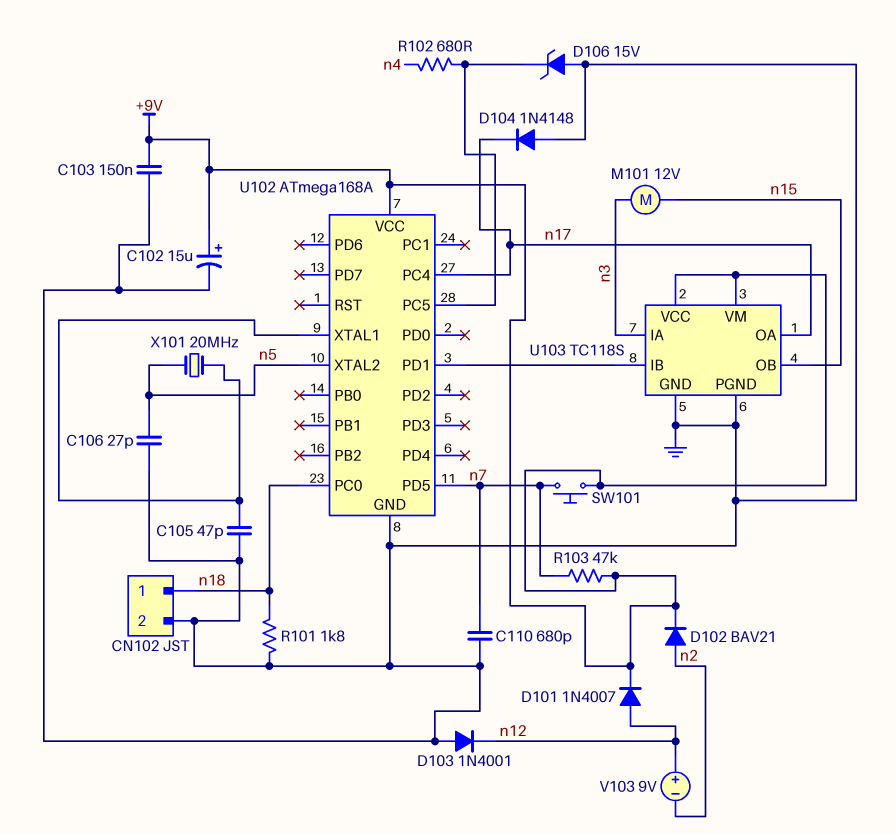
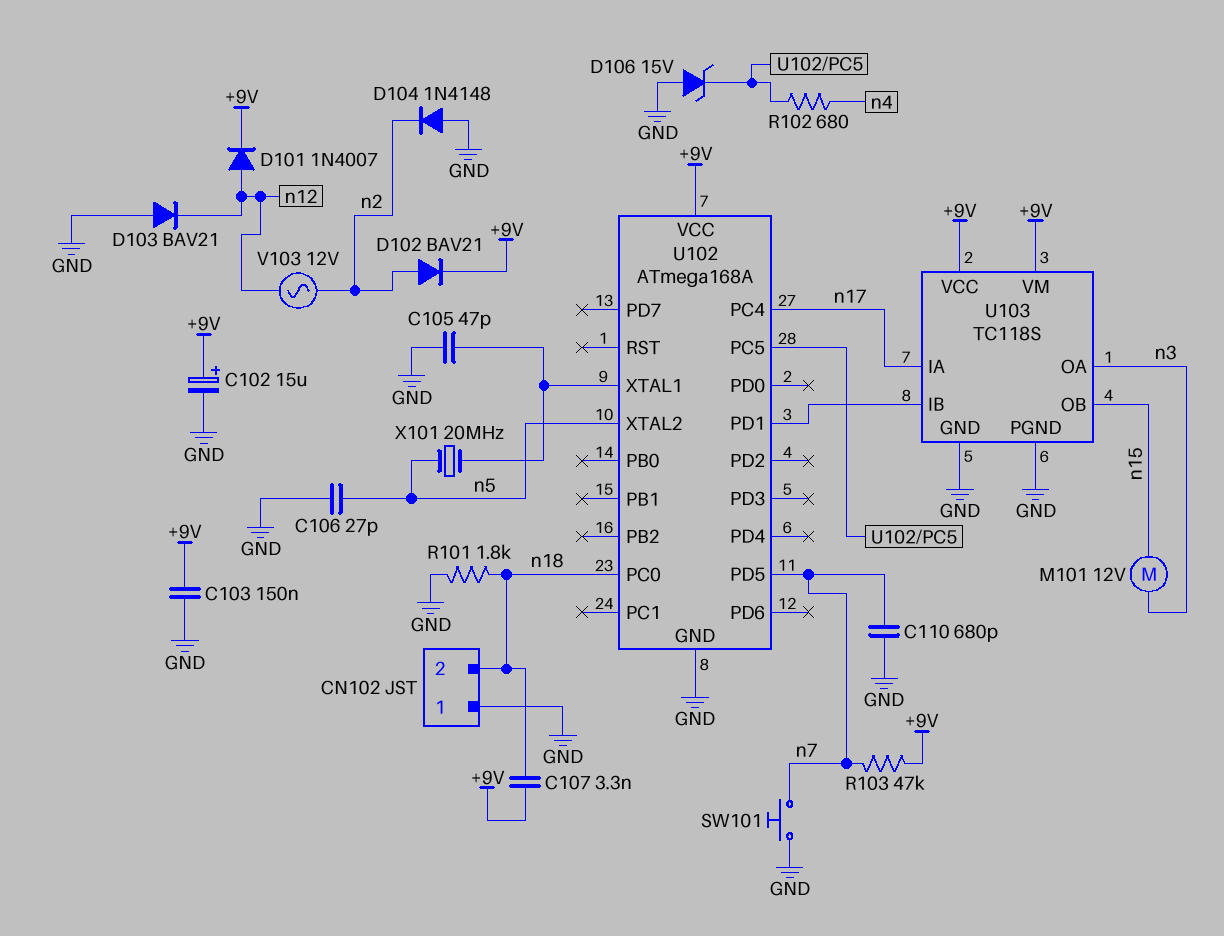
C107: none -> 3.3nF (+9V, n18)
CN102 pin 1: n18 -> GND
CN102 pin 2: GND -> n18
D103: diode 1N4001 (A GND, K n12) -> diode BAV21 (A GND, K n12)
D104: diode 1N4148 (A GND, K n17) -> diode 1N4148 (A GND, K n2)
SW101: button (+9V, n7) -> button (GND, n7)
U103 pin IA: n3 -> n17
U103 pin OA: n17 -> n3
V103: 9V (plus n12, minus n2) -> AC 12V (n2, n12)

